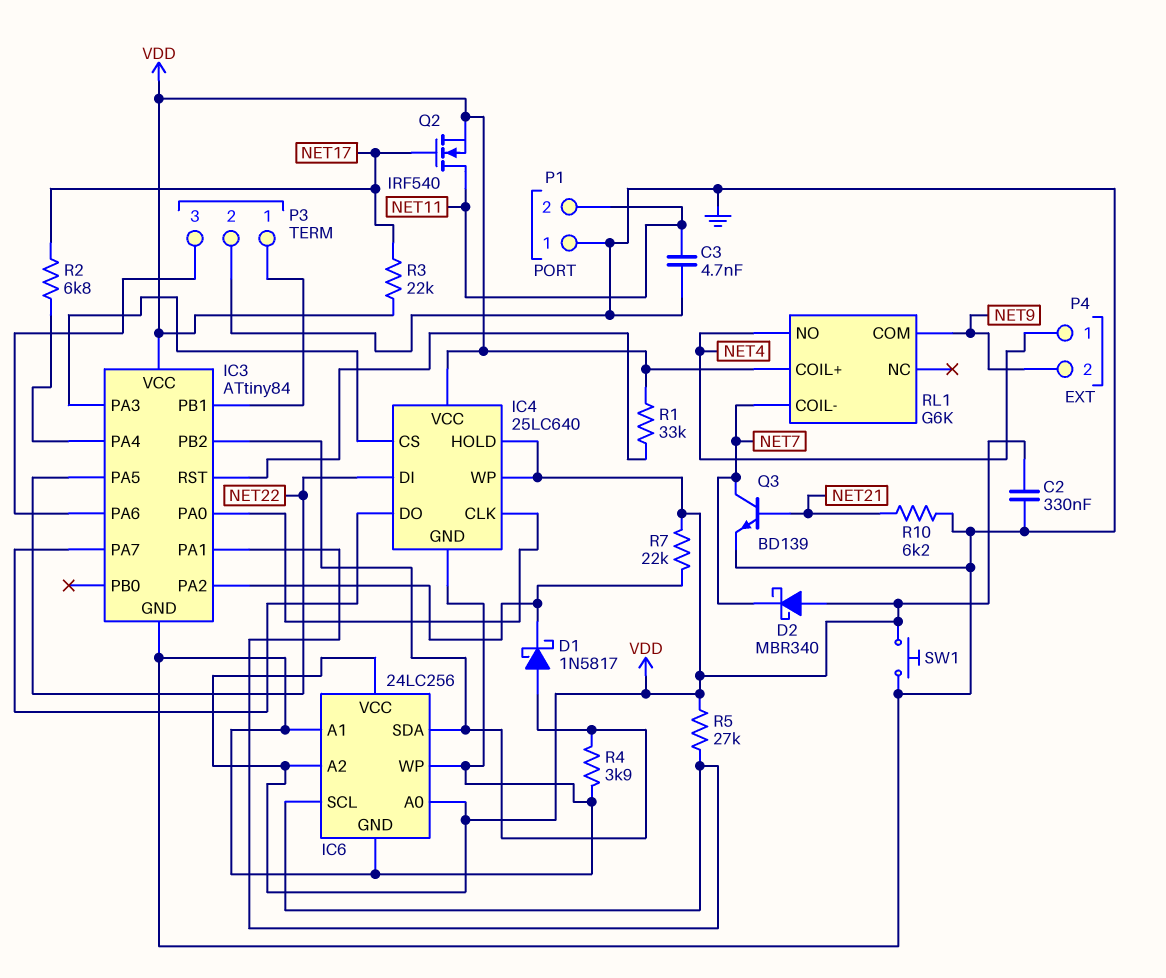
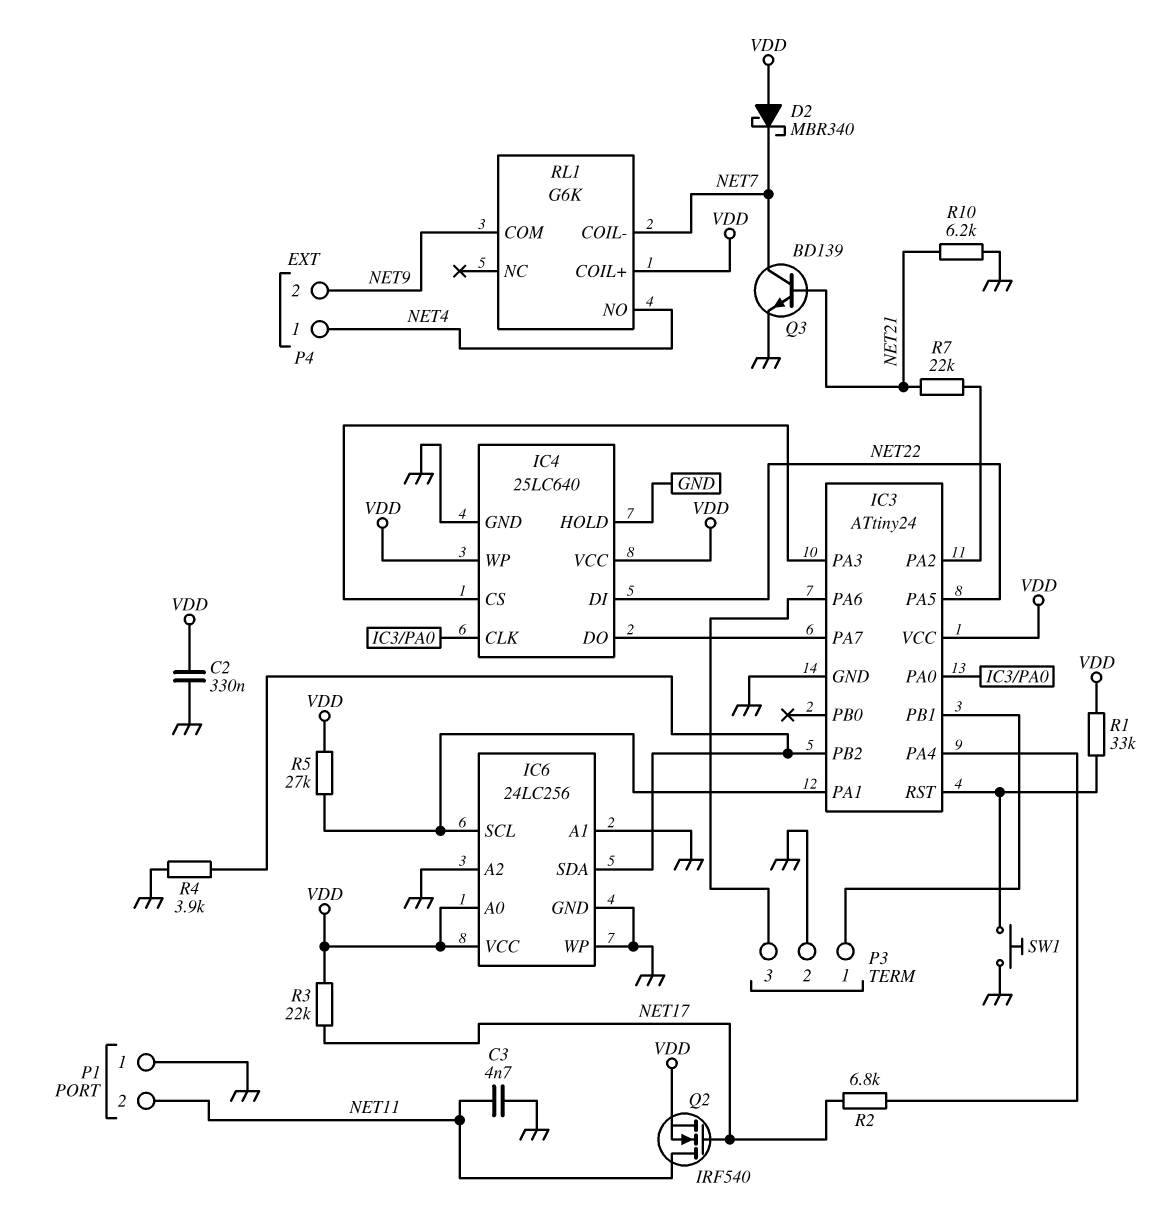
D1: schottky 1N5817 (A IC3/PB2, K IC3/PA2) -> none
IC3: ATtiny84 -> ATtiny24
IC4 pin HOLD: VDD -> GND
IC6 pin A2: VDD -> GND
R7: 22k (IC3/PA2, VDD) -> 22k (IC3/PA2, NET21)
SW1: button (GND, VDD) -> button (GND, IC3/RST)

